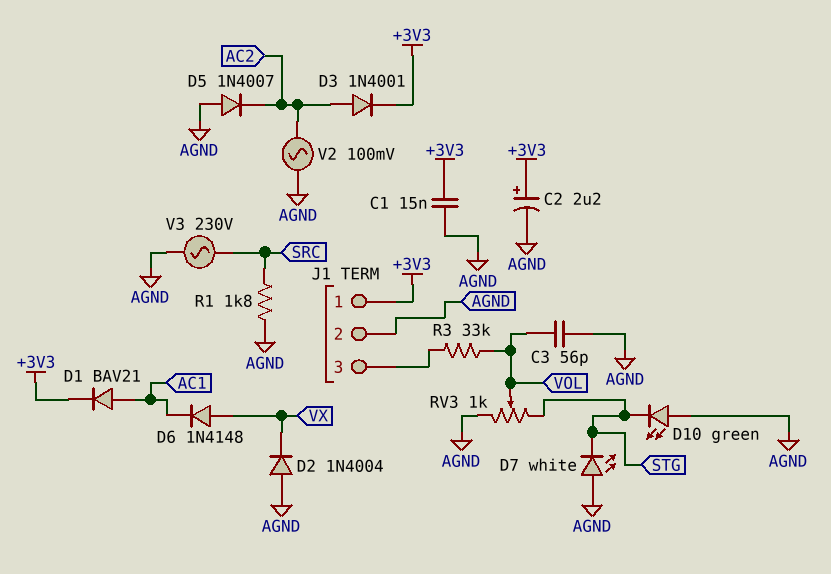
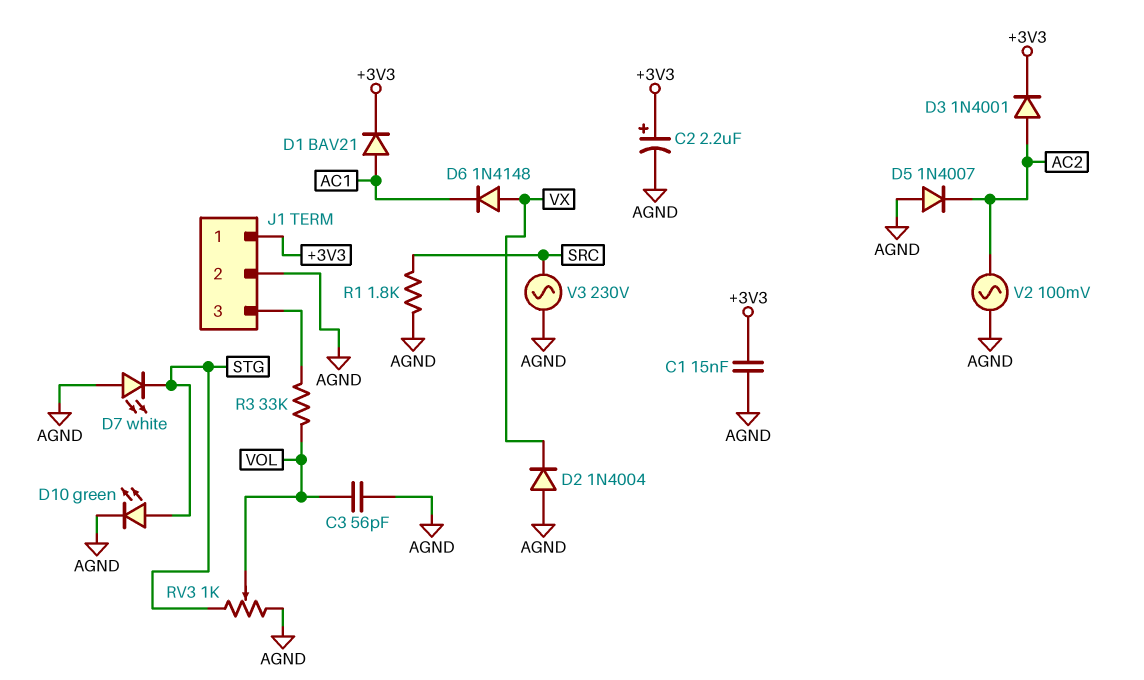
D10: LED green (A AGND, K STG) -> LED green (A STG, K AGND)

